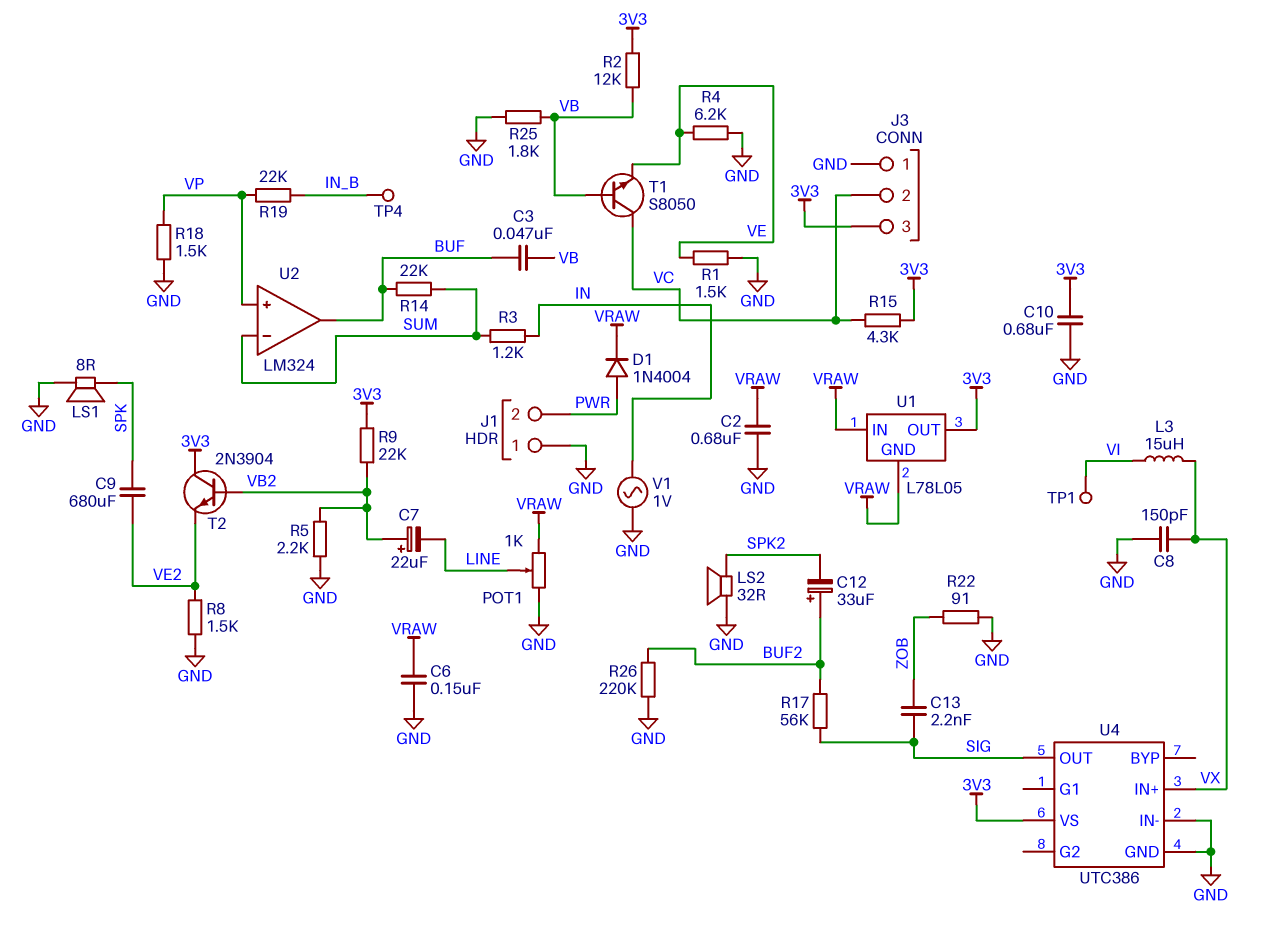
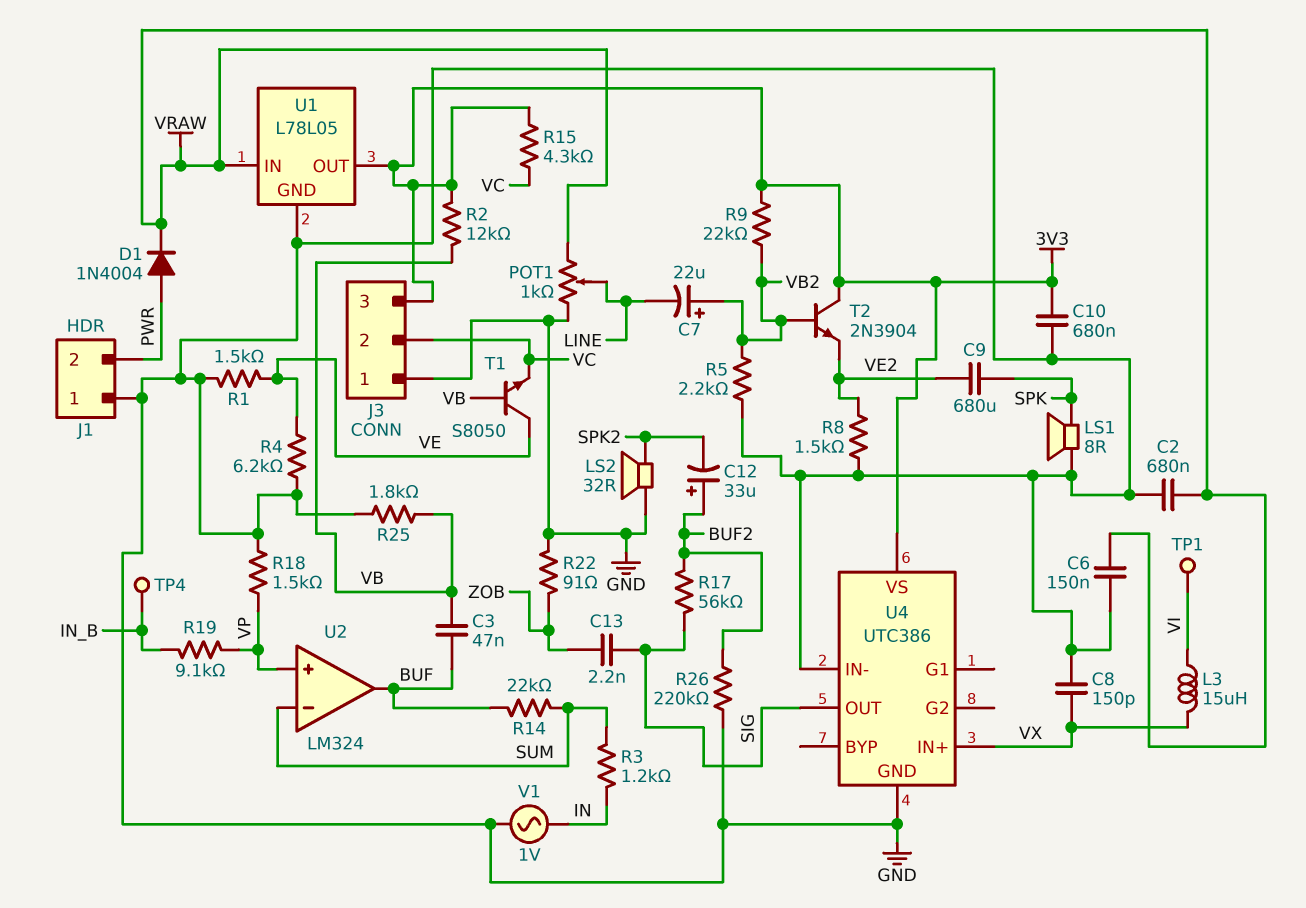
R19: 22k (IN_B, VP) -> 9.1k (IN_B, VP)
T1: NPN S8050 (B VB, C VC, E VE) -> NPN S8050 (B VB, C VE, E VC)
U1 pin GND: VRAW -> GND

